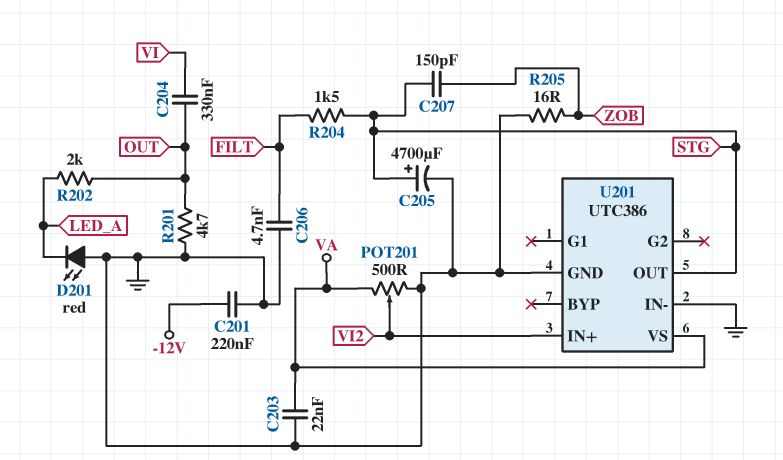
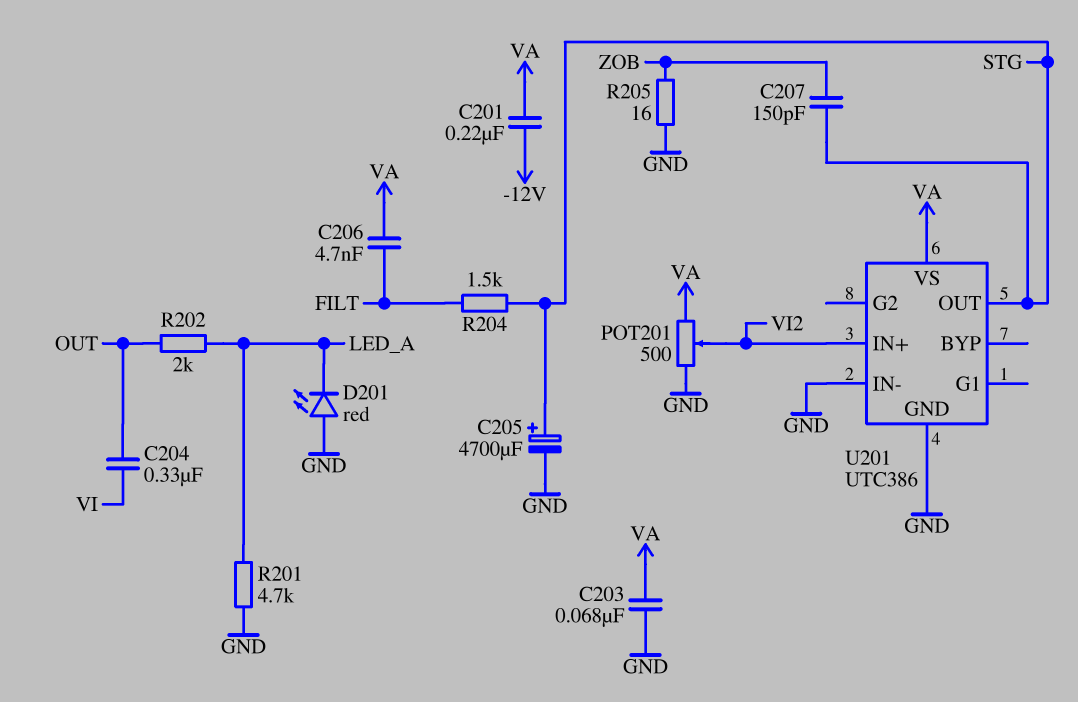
C201: 220nF (-12V, GND) -> 220nF (-12V, VA)
C203: 22nF (GND, VA) -> 68nF (GND, VA)
C206: 4.7nF (FILT, GND) -> 4.7nF (FILT, VA)
R201: 4.7k (GND, OUT) -> 4.7k (GND, LED_A)

